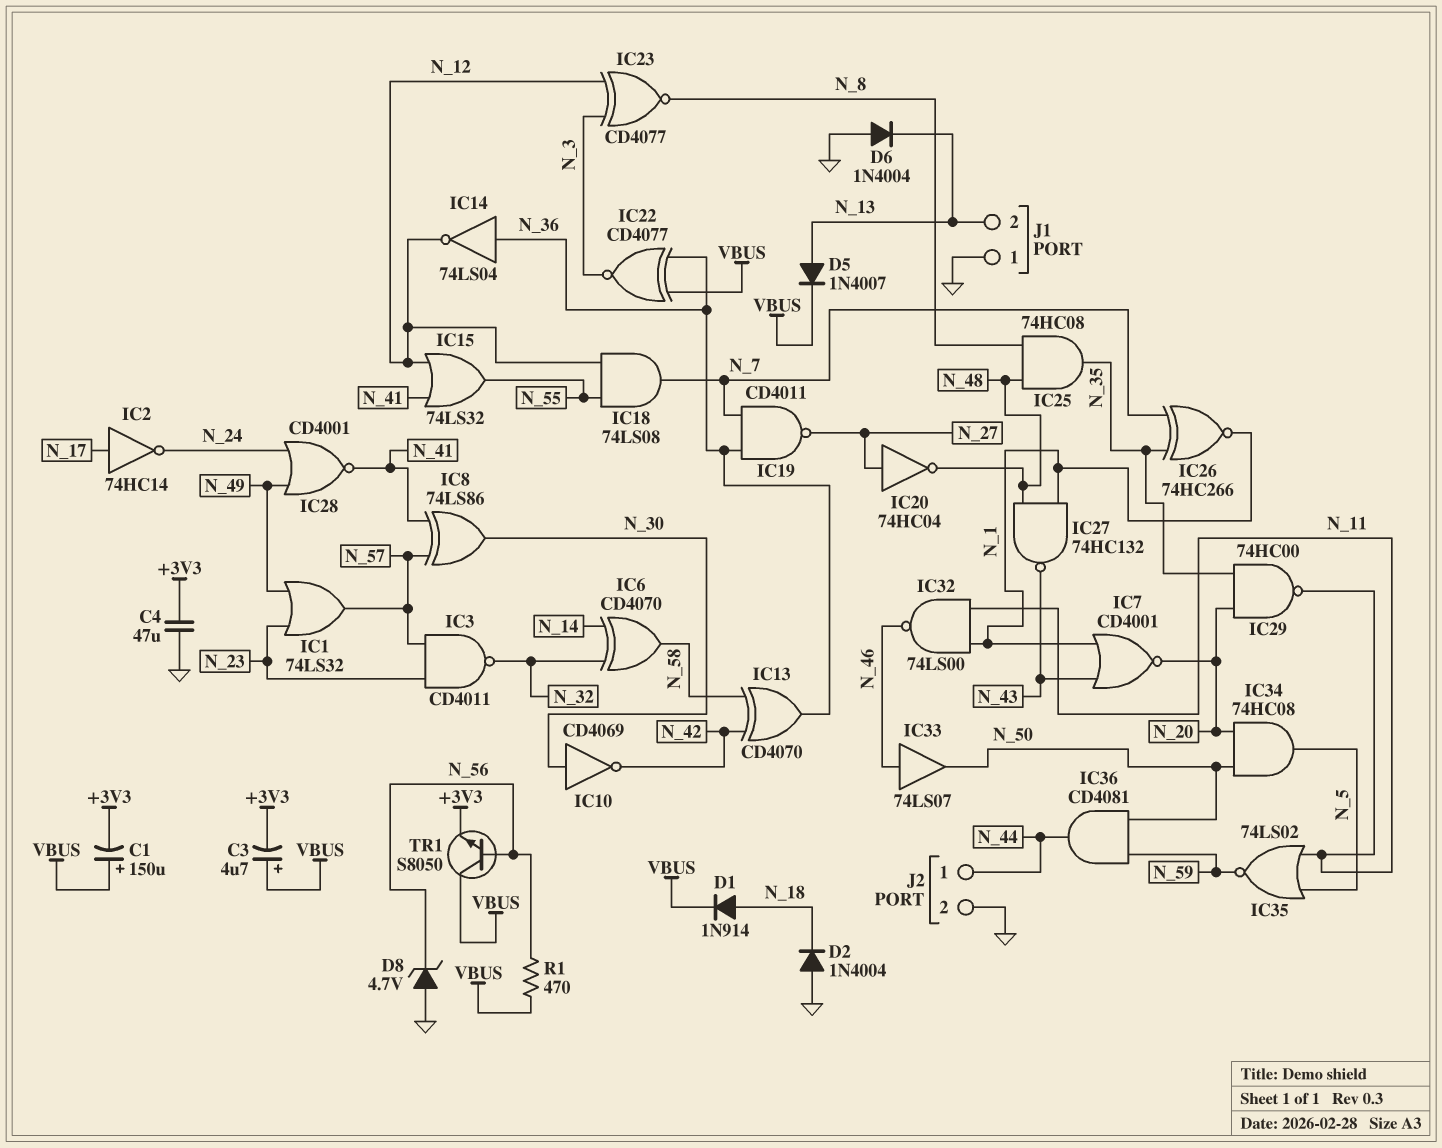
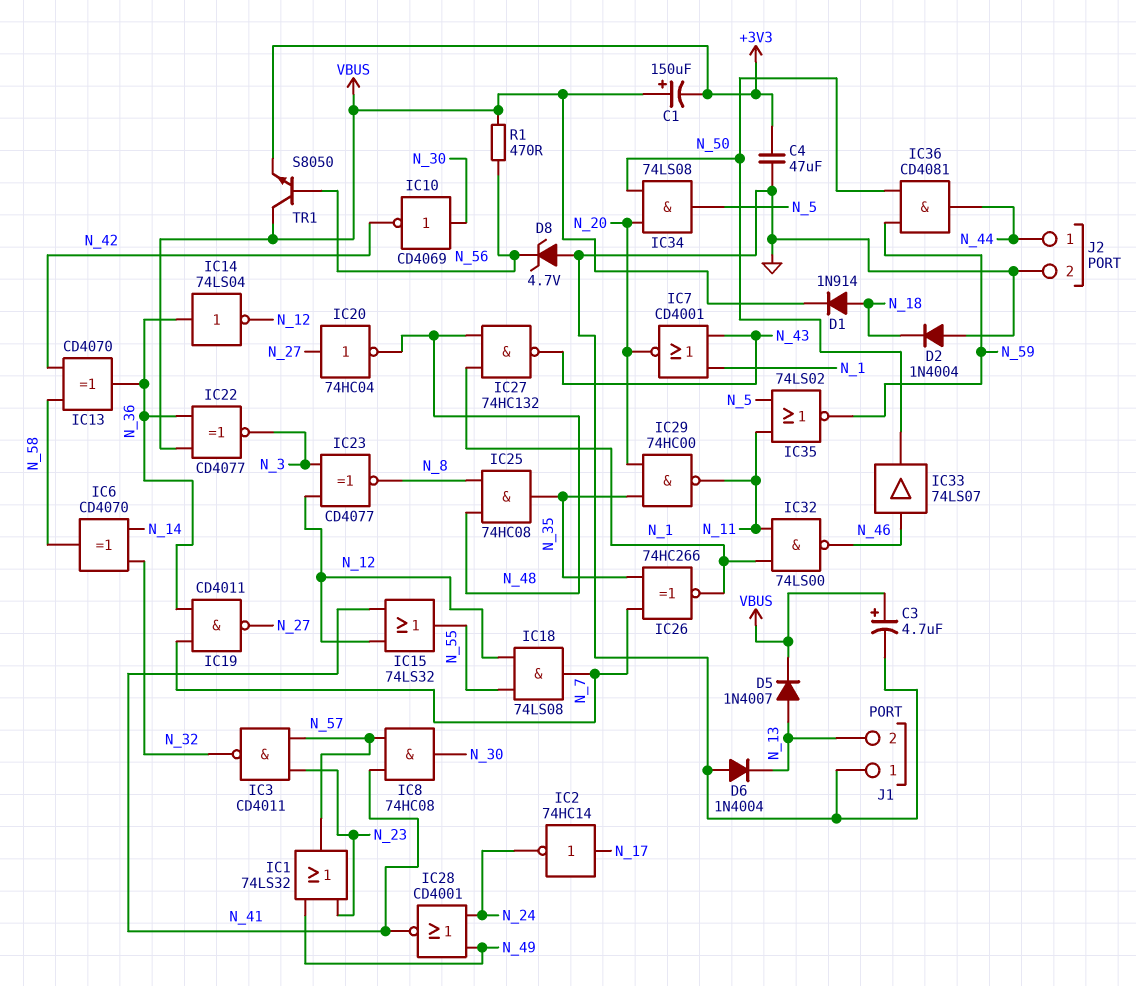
C3: 4.7uF (plus VBUS, minus +3V3) -> 4.7uF (plus VBUS, minus GND)
IC8: XOR 74LS86 (in N_41, in N_57, out N_30) -> AND 74HC08 (in N_41, in N_57, out N_30)
IC34: AND 74HC08 (in N_20, in N_50, out N_5) -> AND 74LS08 (in N_20, in N_50, out N_5)

